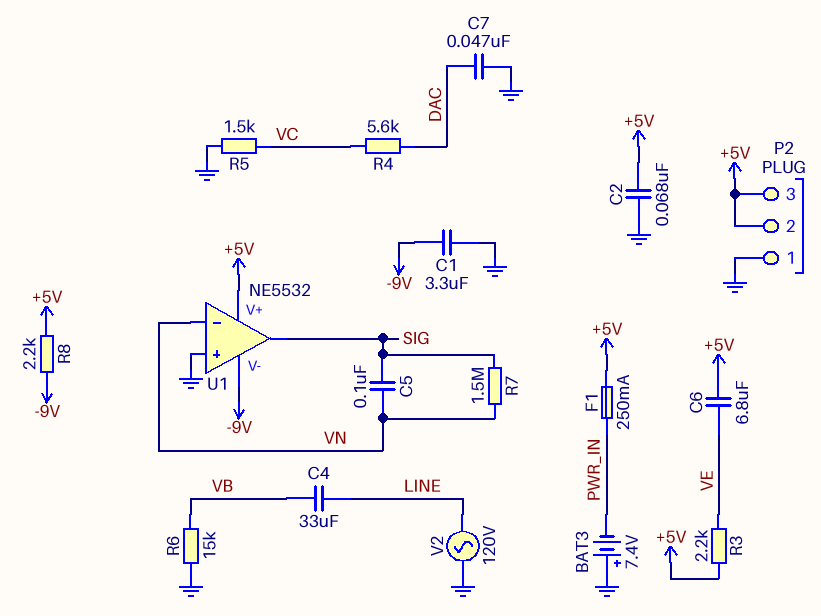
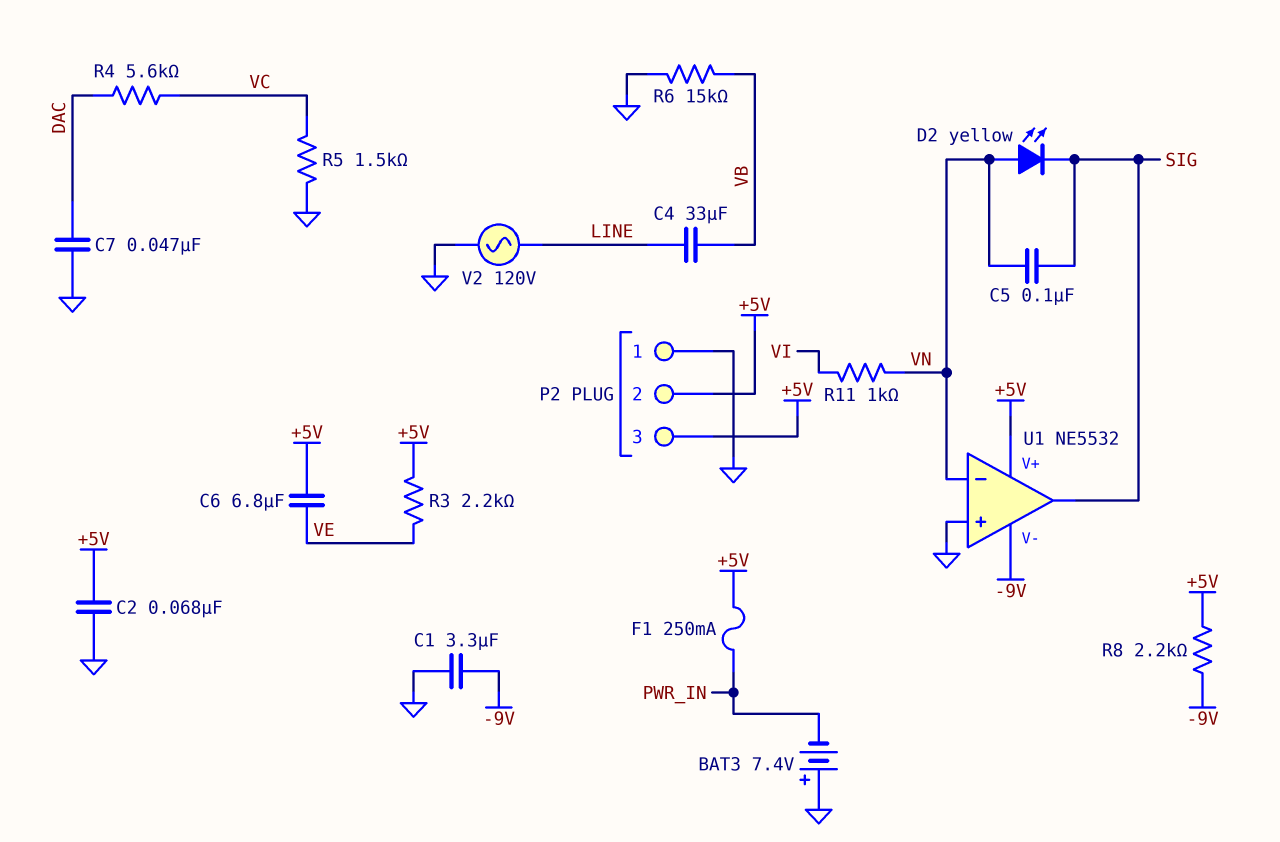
D2: none -> LED yellow (A VN, K SIG)
R7: 1.5M (SIG, VN) -> none
R11: none -> 1k (VI, VN)

